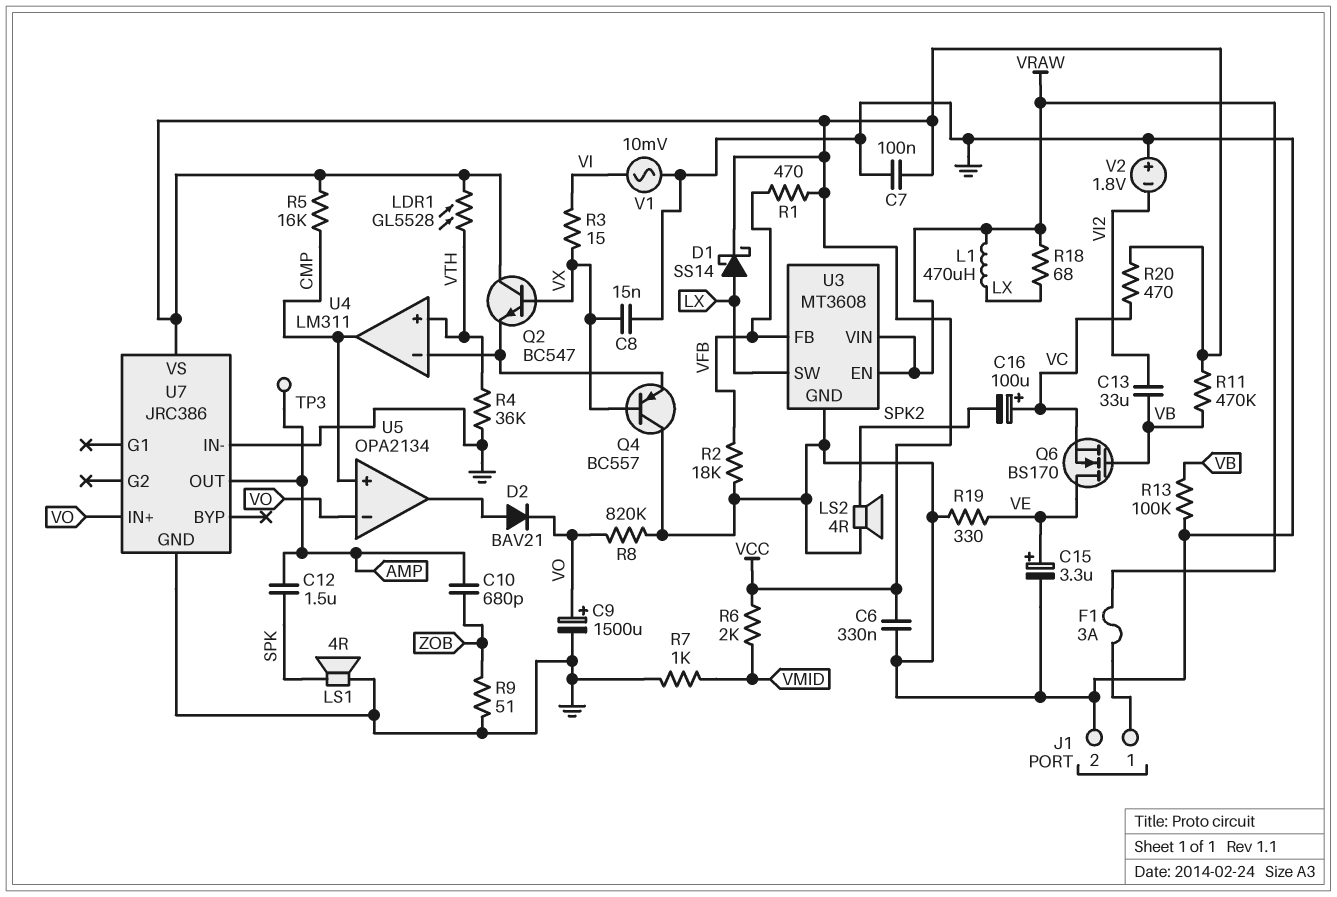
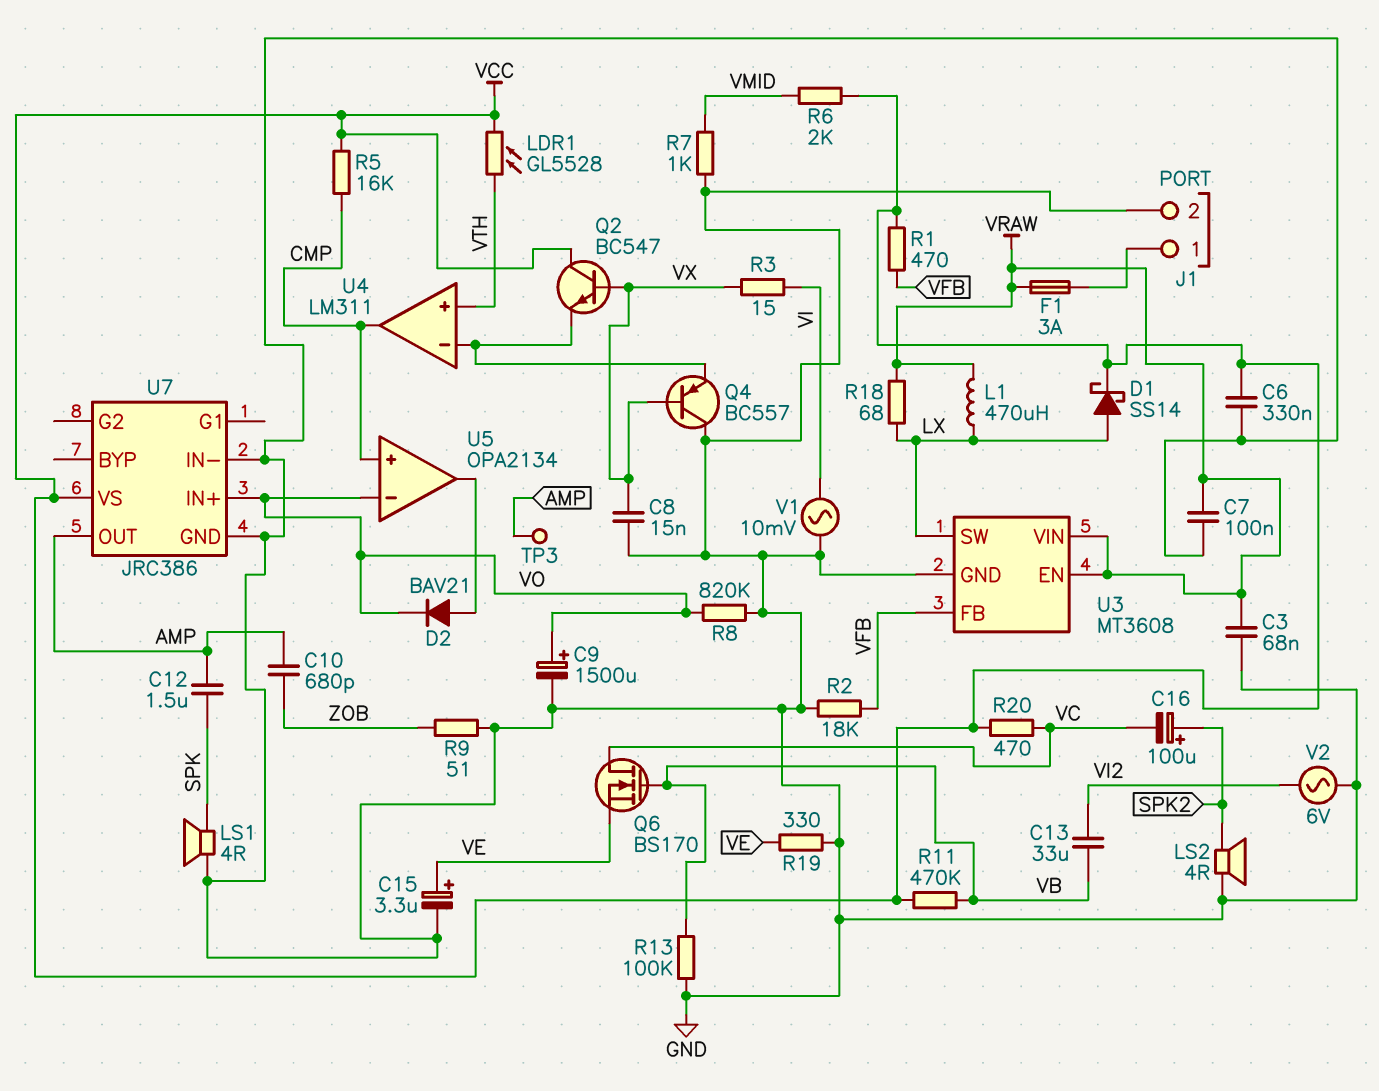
C3: none -> 68nF (GND, VRAW)
C7: 100nF (GND, VCC) -> 100nF (GND, VRAW)
C16: 100uF (plus VC, minus SPK2) -> 100uF (plus SPK2, minus VC)
Q6: NMOS BS170 (G VB, D VE, S VC) -> NMOS BS170 (G VB, D VC, S VE)
R4: 36k (GND, VTH) -> none
V2: 1.8V (plus GND, minus VI2) -> AC 6V (GND, VI2)

